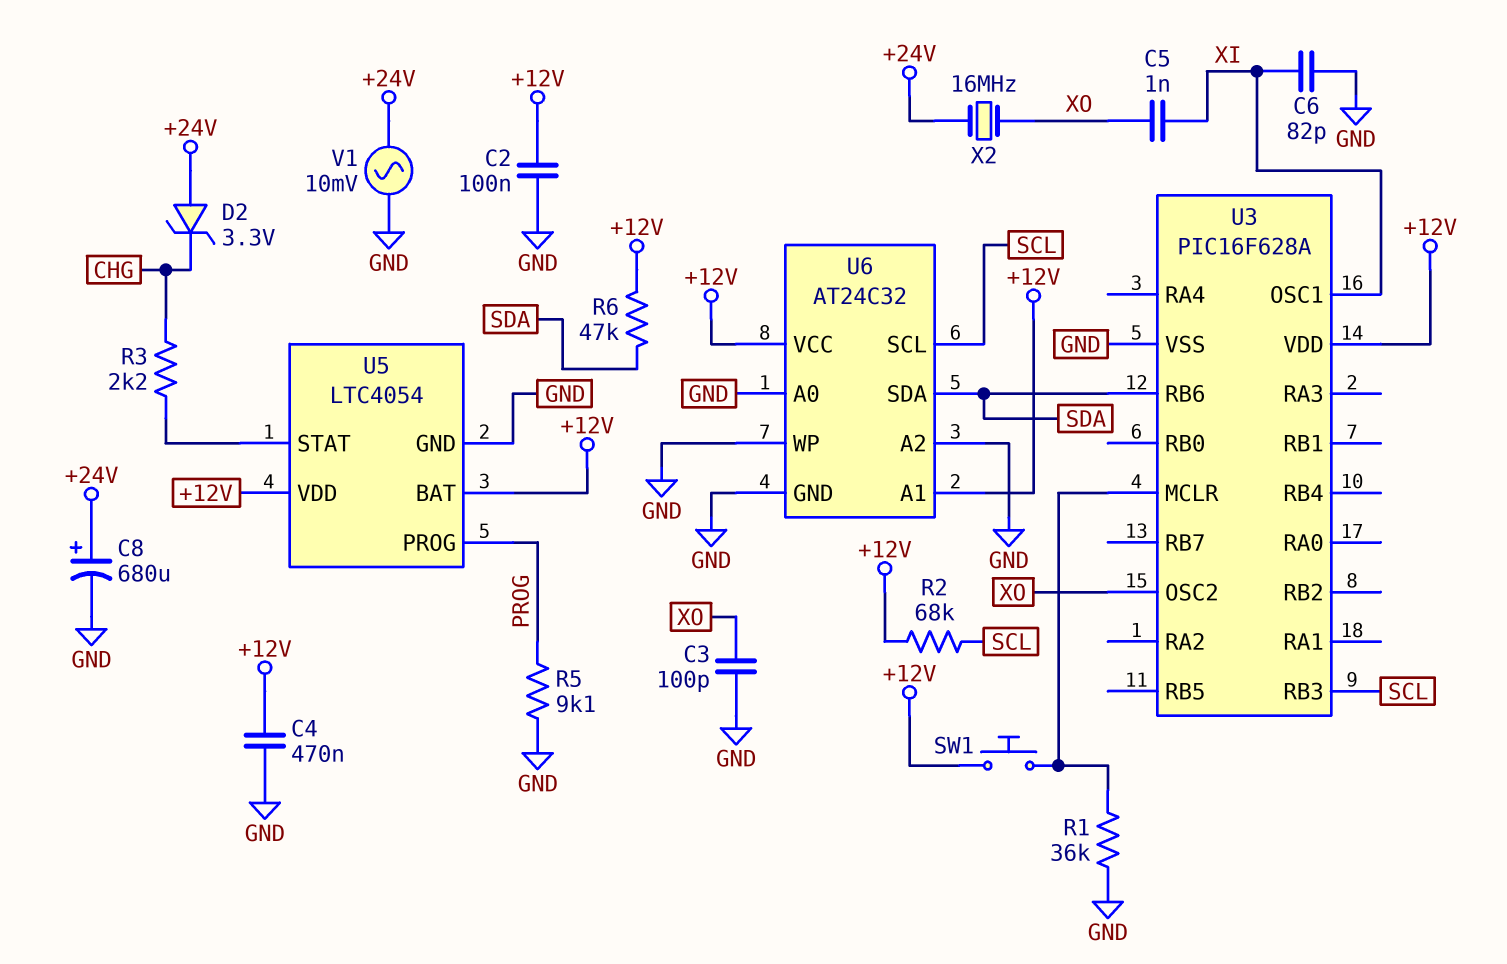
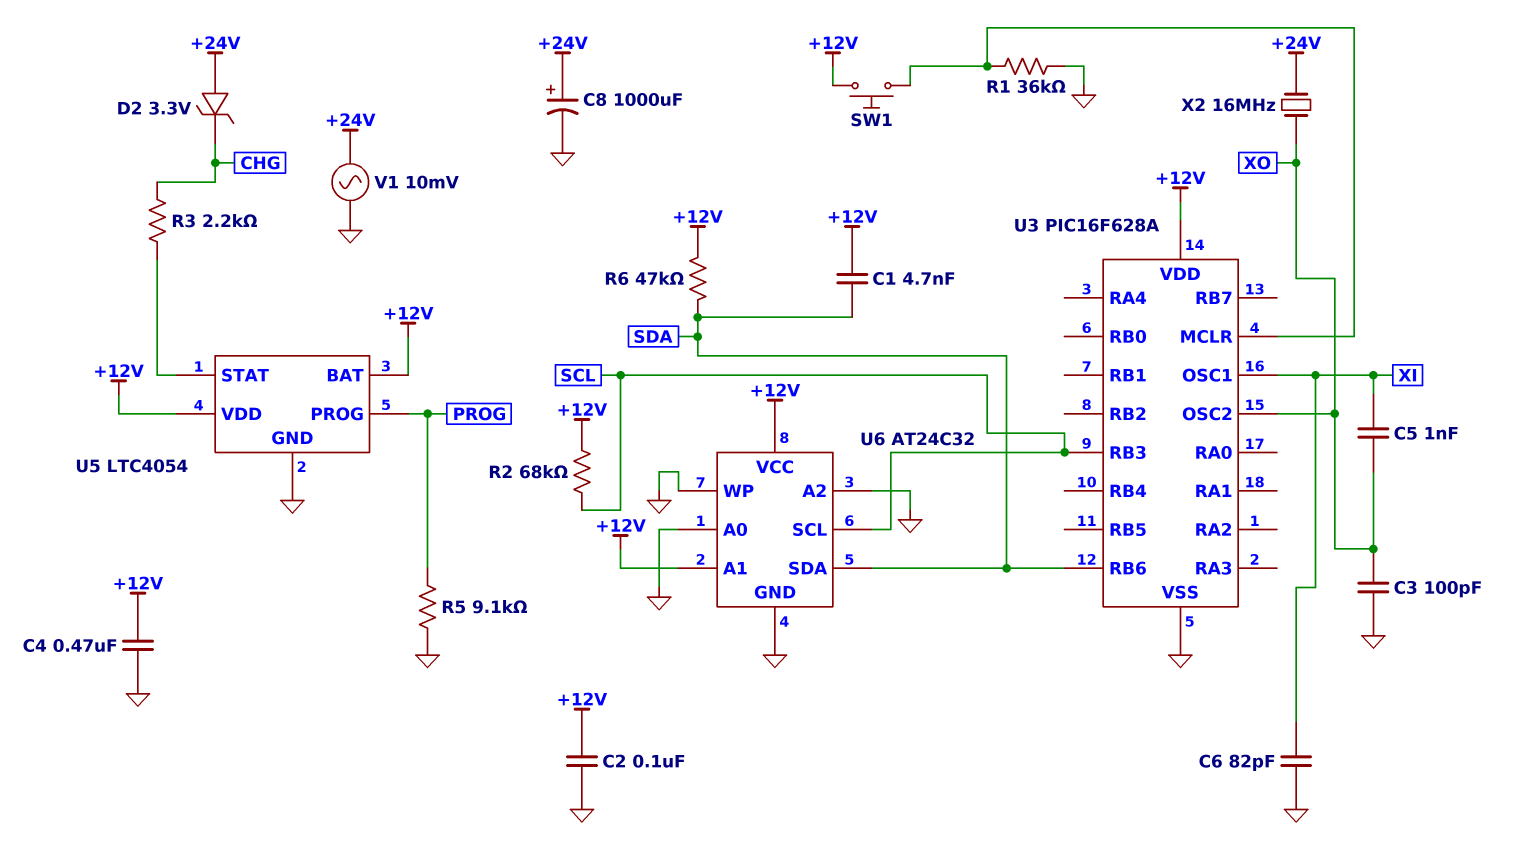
C1: none -> 4.7nF (+12V, SDA)
C8: 680uF (plus +24V, minus GND) -> 1000uF (plus +24V, minus GND)

